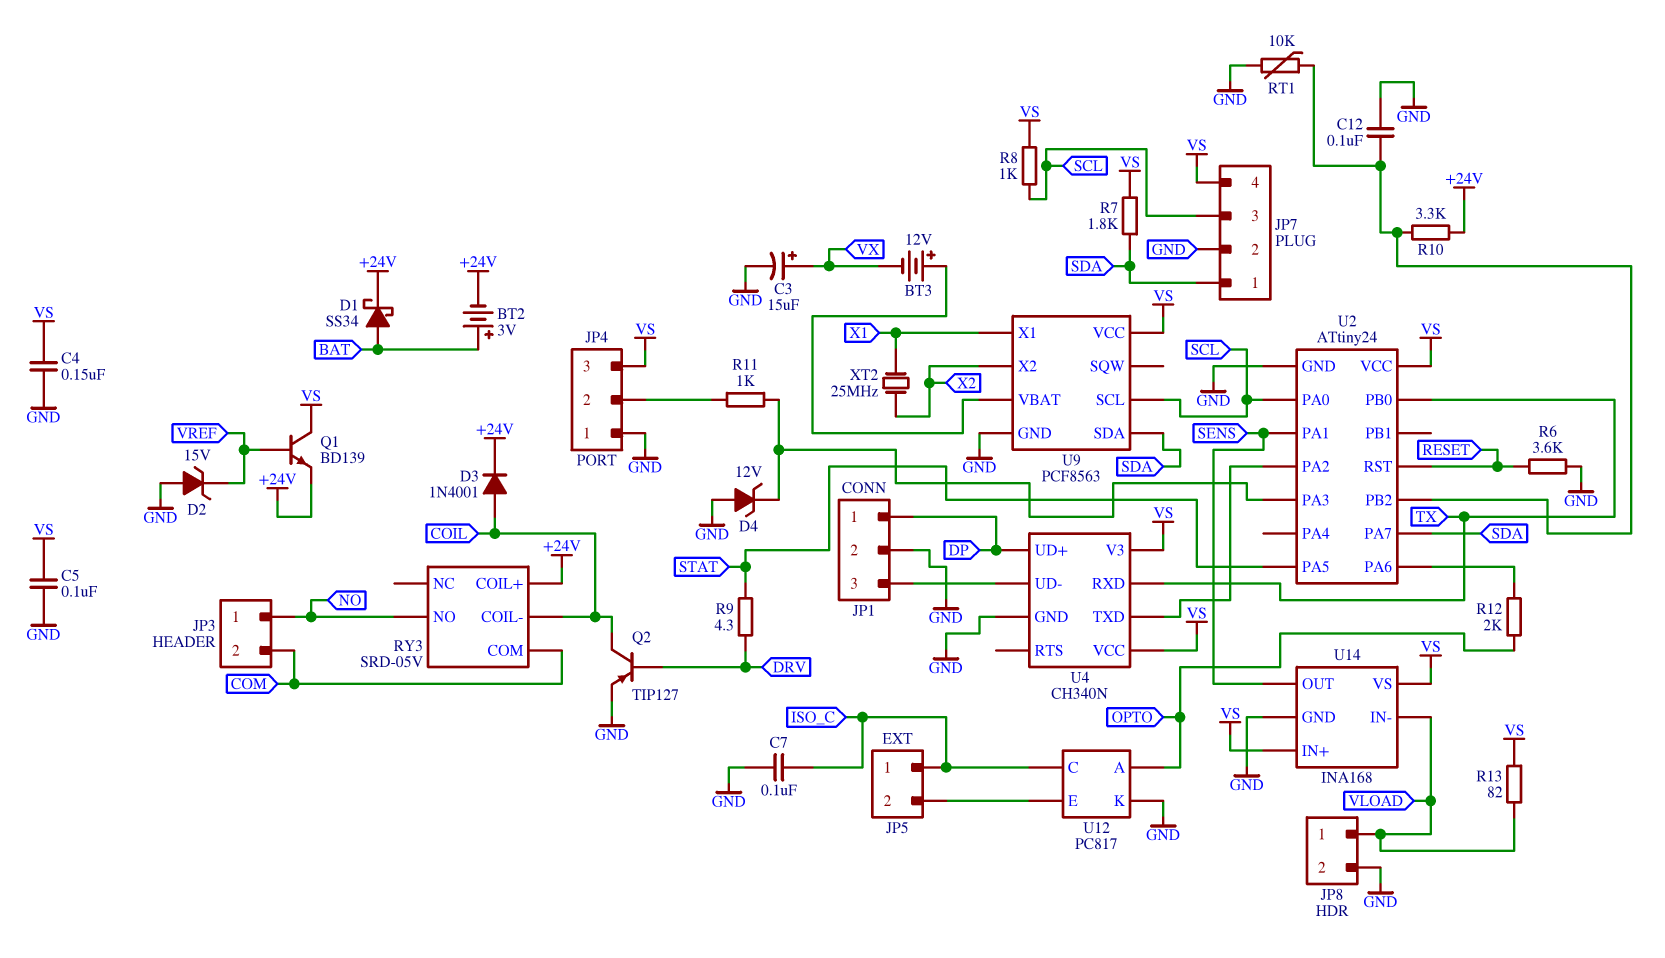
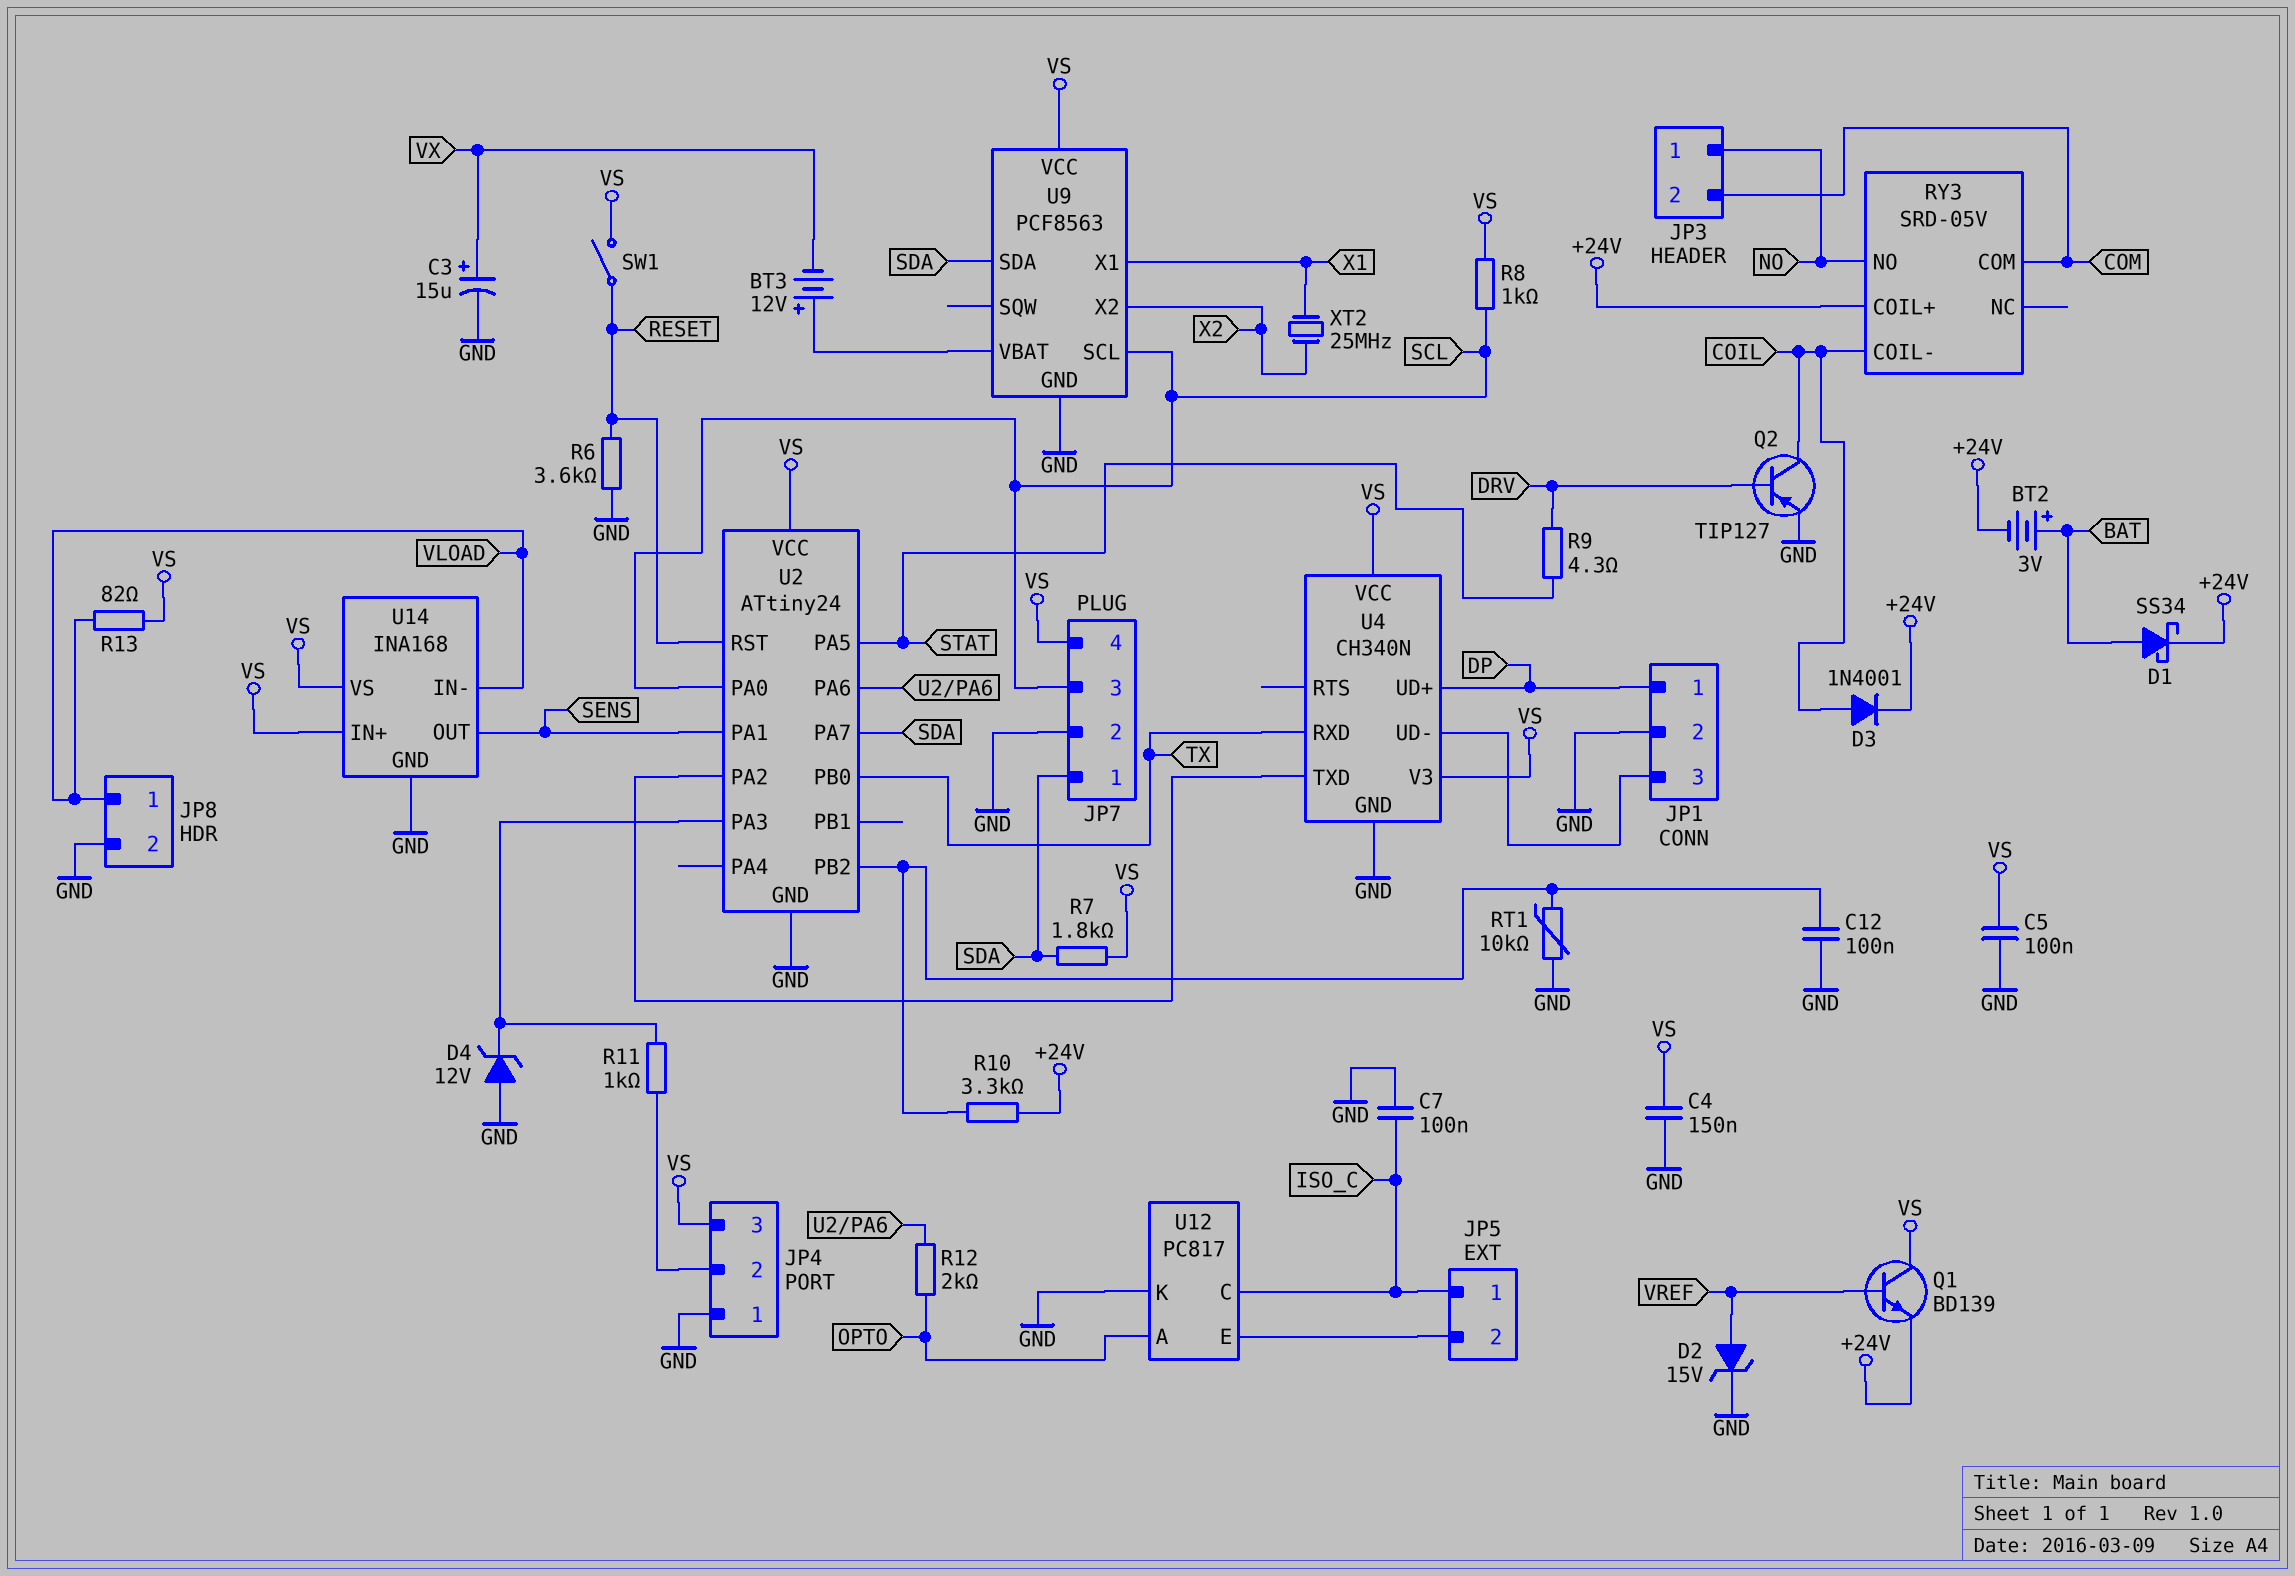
D2: zener 15V (A GND, K VREF) -> zener 15V (A VREF, K GND)
SW1: none -> switch (RESET, VS)

